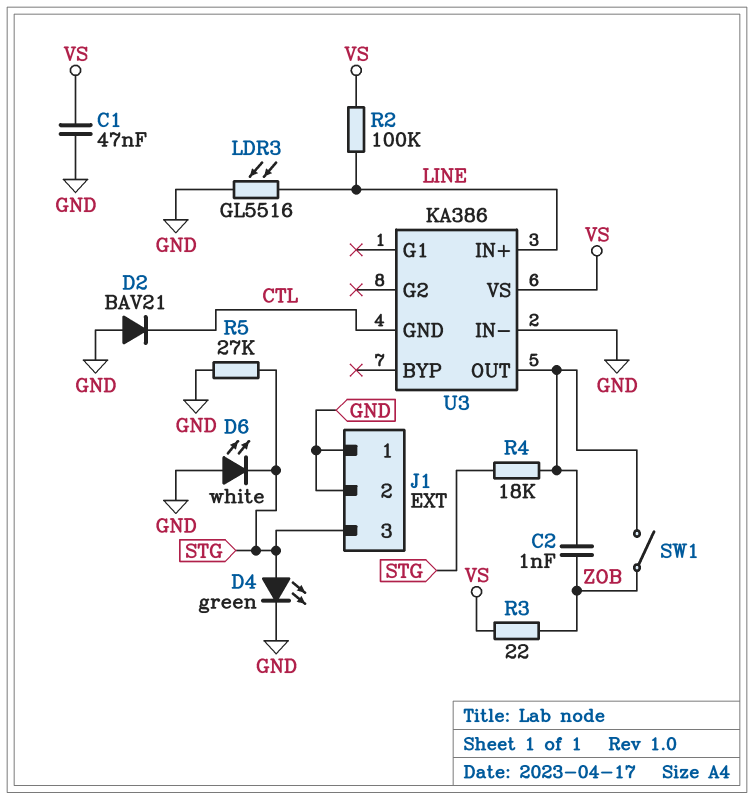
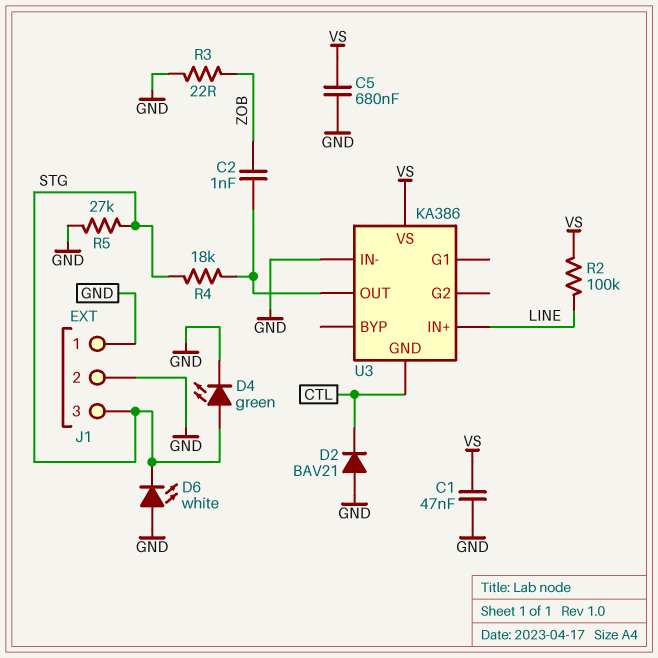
C5: none -> 680nF (GND, VS)
LDR3: GL5516 (GND, LINE) -> none
R3: 22 (VS, ZOB) -> 22 (GND, ZOB)
SW1: switch (U3/OUT, ZOB) -> none

